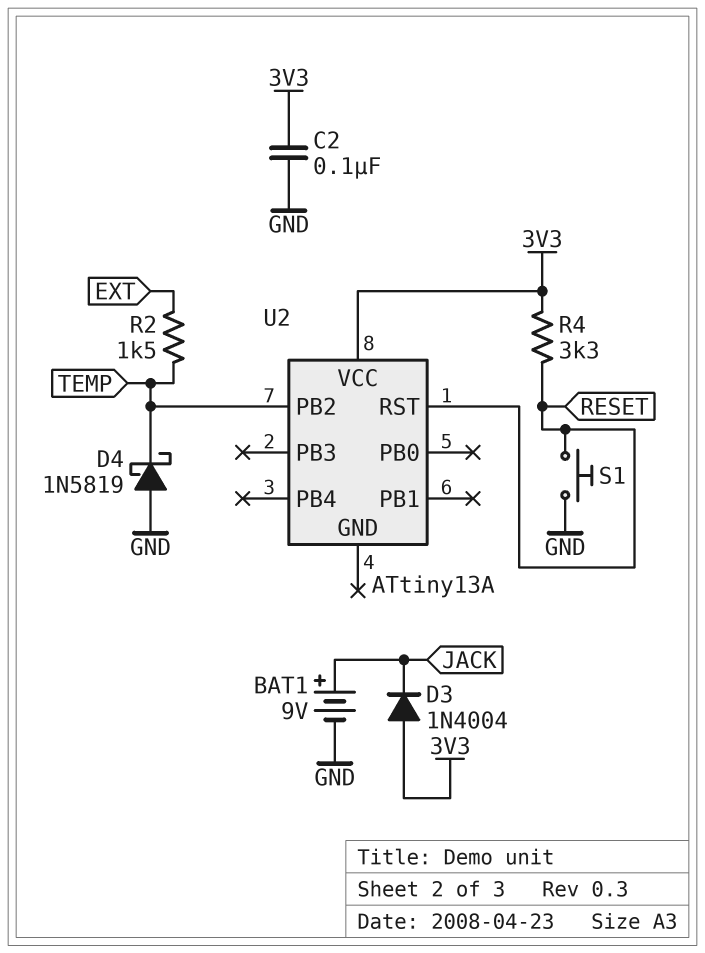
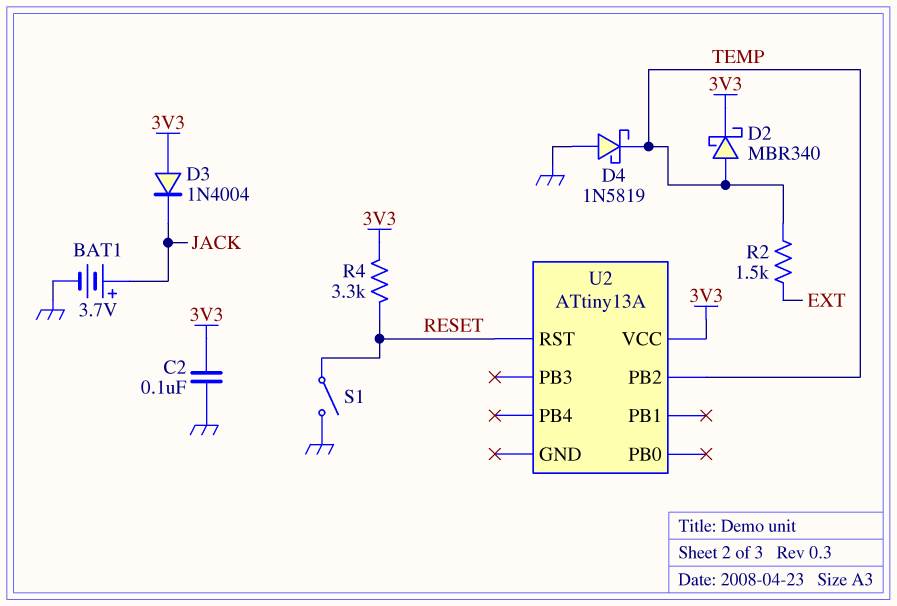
BAT1: 9V (plus JACK, minus GND) -> 3.7V (plus JACK, minus GND)
D2: none -> schottky MBR340 (A TEMP, K 3V3)
S1: button (GND, RESET) -> switch (GND, RESET)

